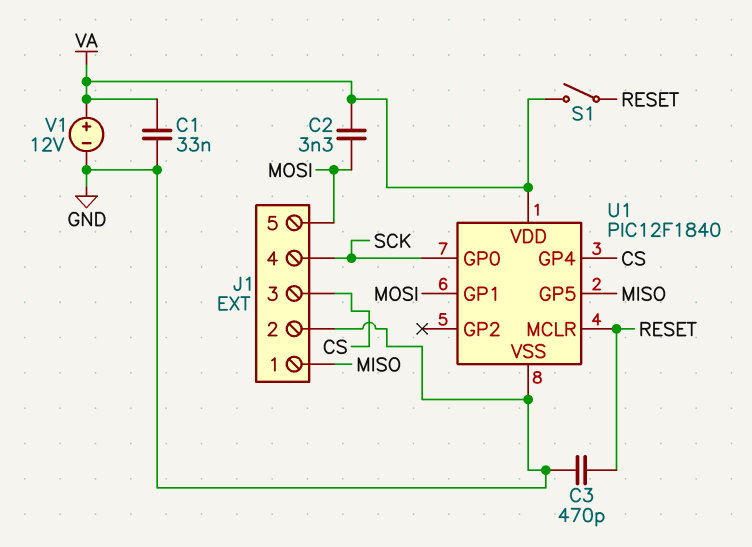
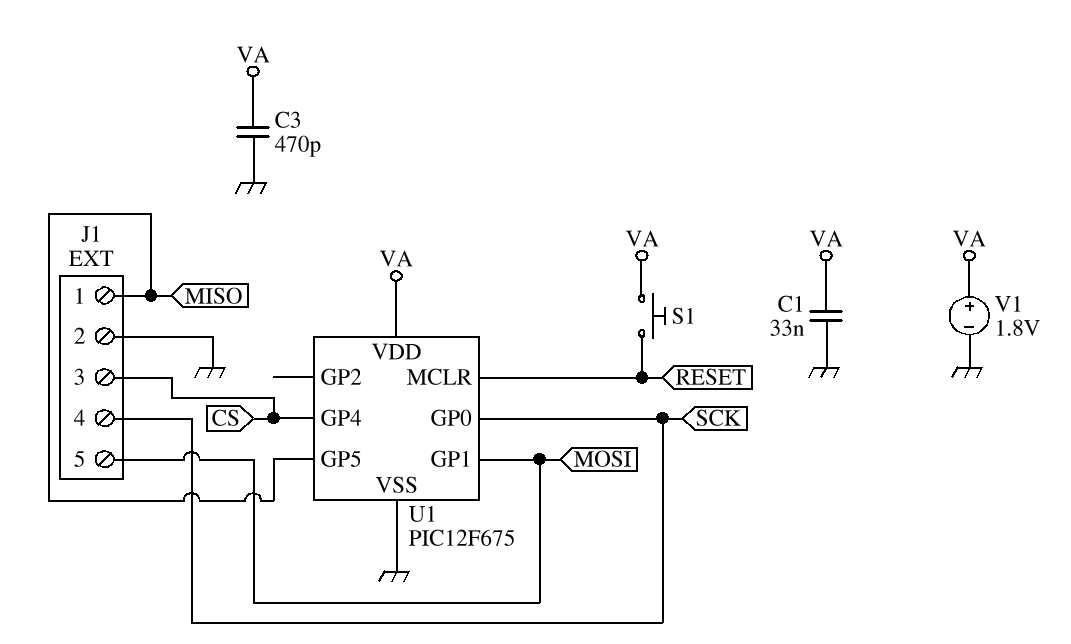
C2: 3.3nF (MOSI, VA) -> none
C3: 470pF (GND, RESET) -> 470pF (GND, VA)
S1: switch (RESET, VA) -> button (RESET, VA)
U1: PIC12F1840 -> PIC12F675
V1: 12V (plus VA, minus GND) -> 1.8V (plus VA, minus GND)

